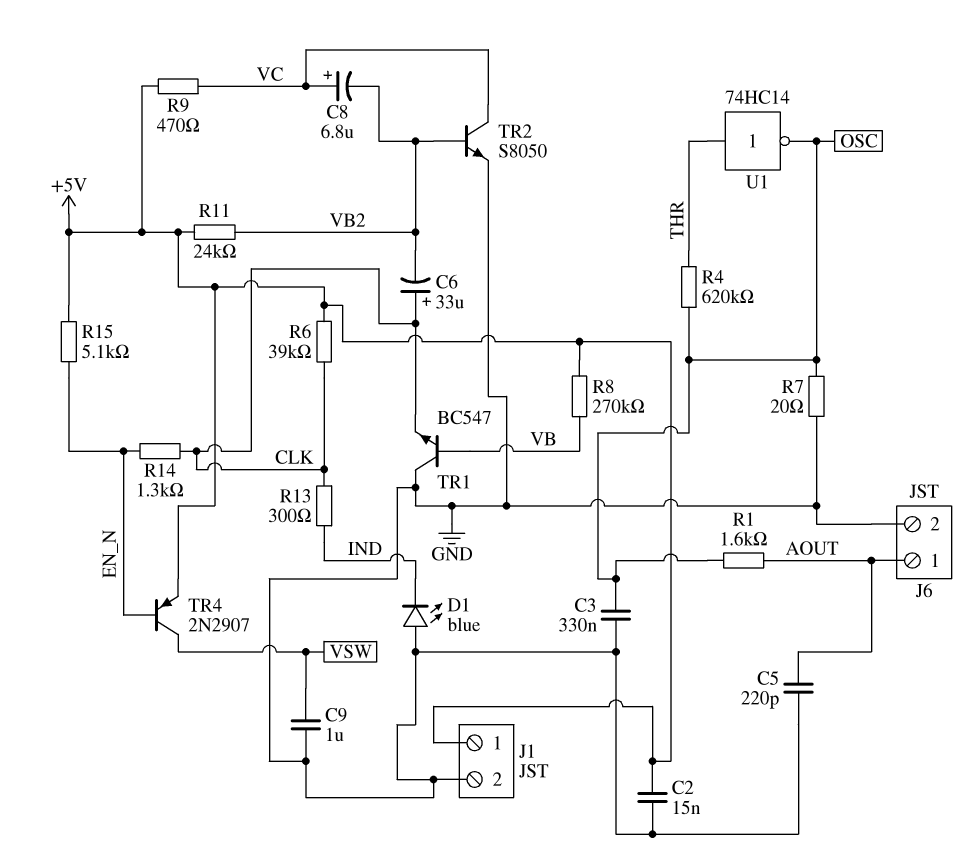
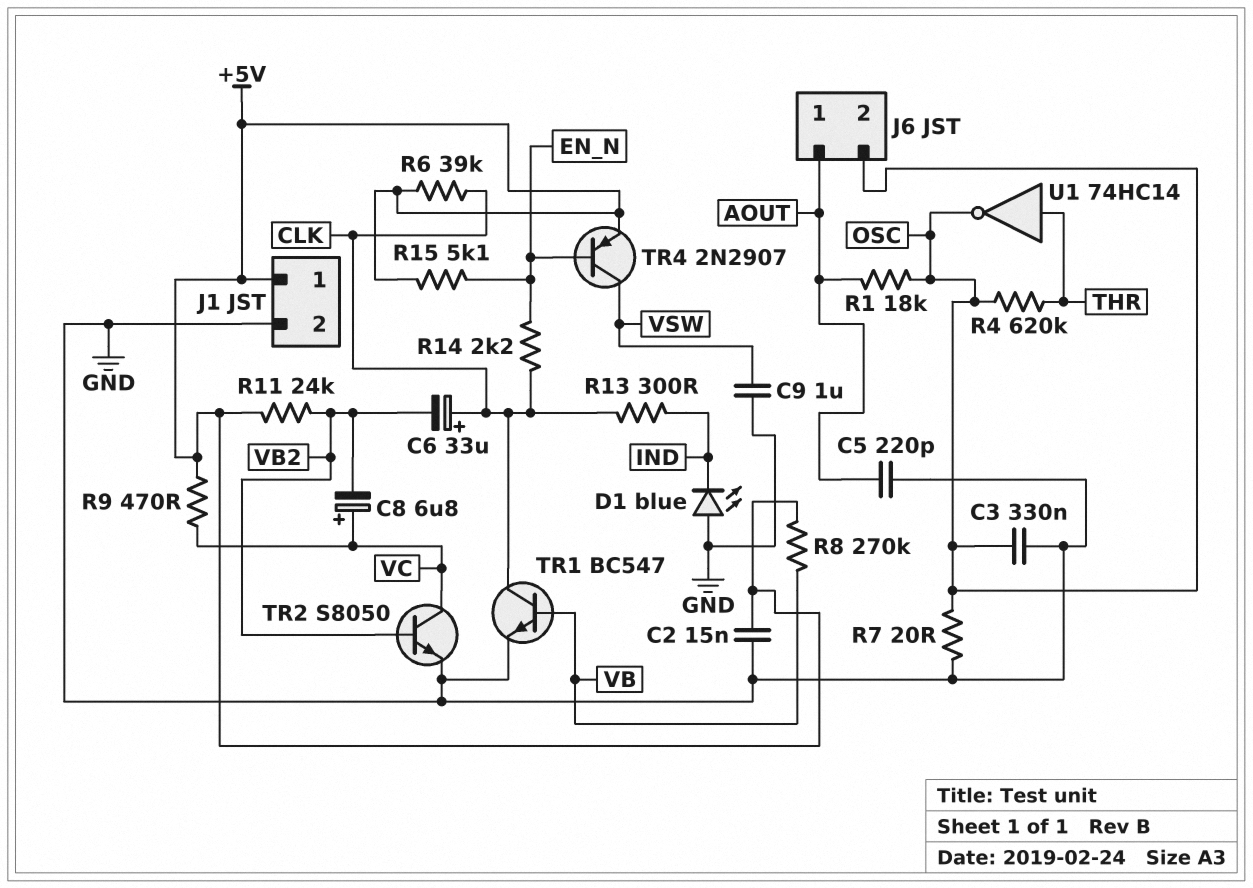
J6 pin 2: GND -> OSC
R1: 1.6k (AOUT, OSC) -> 18k (AOUT, OSC)
R14: 1.3k (CLK, EN_N) -> 2.2k (CLK, EN_N)
TR1: NPN BC547 (B VB, C GND, E CLK) -> NPN BC547 (B VB, C CLK, E GND)

